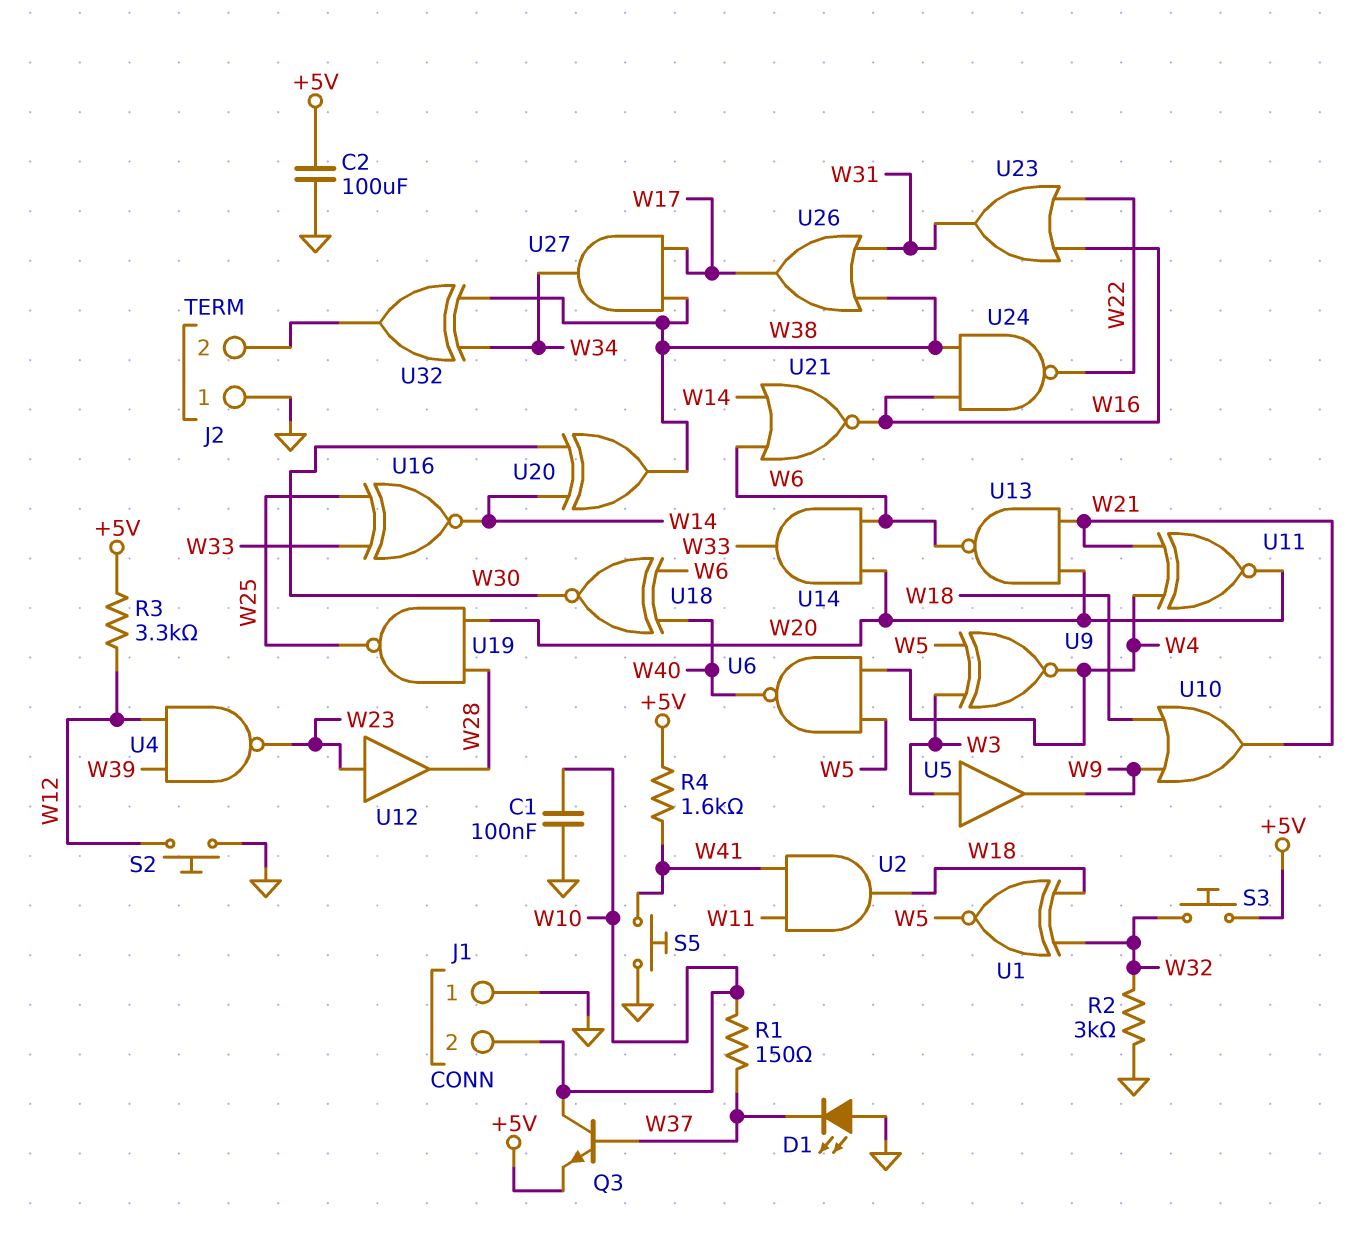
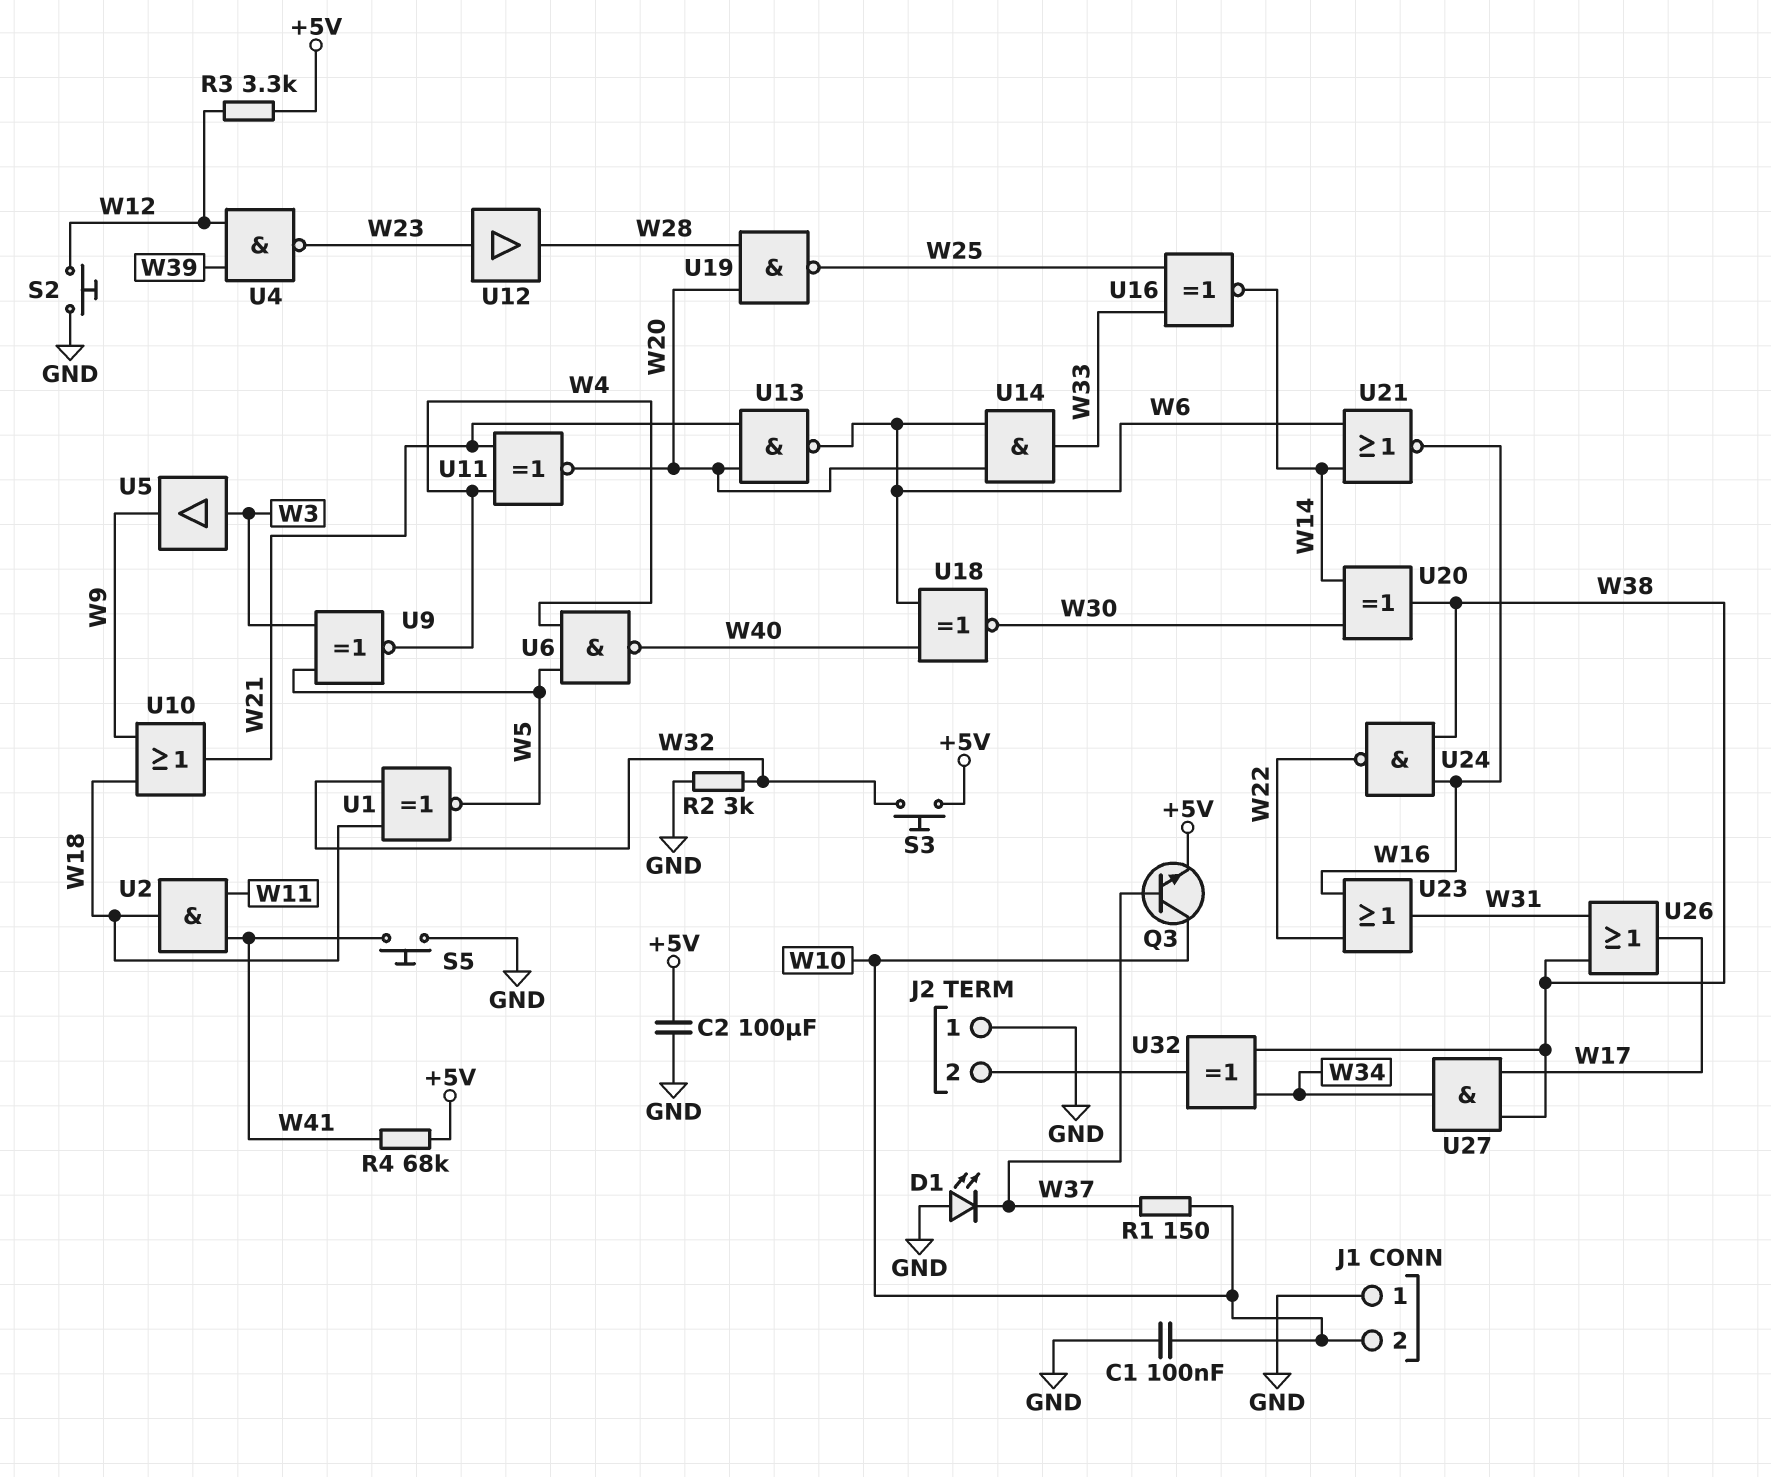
R4: 1.6k (+5V, W41) -> 68k (+5V, W41)

